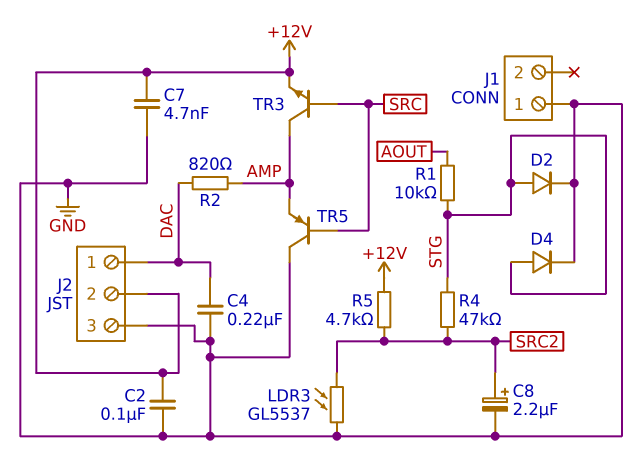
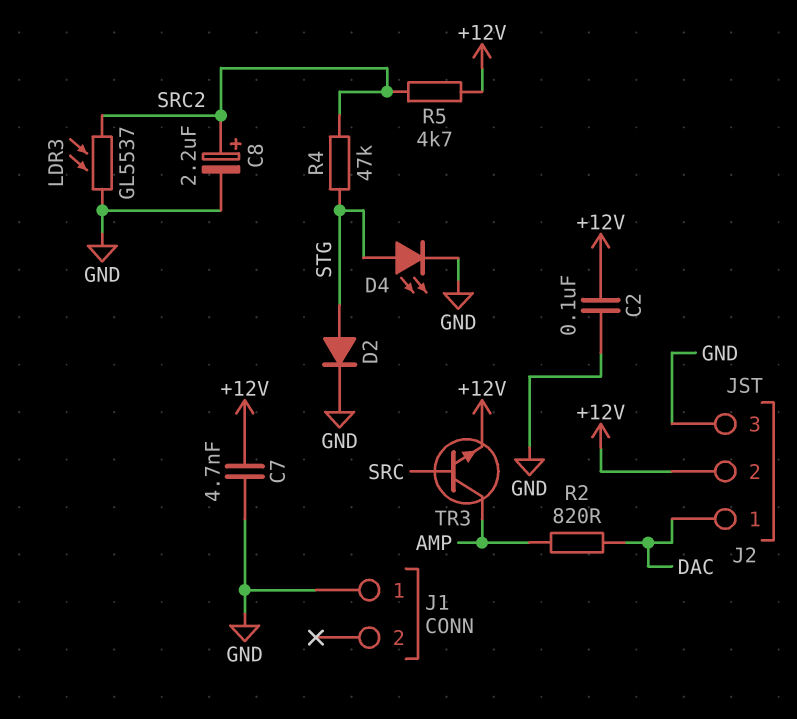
C4: 220nF (DAC, GND) -> none
D4: diode (A STG, K GND) -> LED (A STG, K GND)
R1: 10k (AOUT, STG) -> none
TR5: PNP (B SRC, C GND, E AMP) -> none

